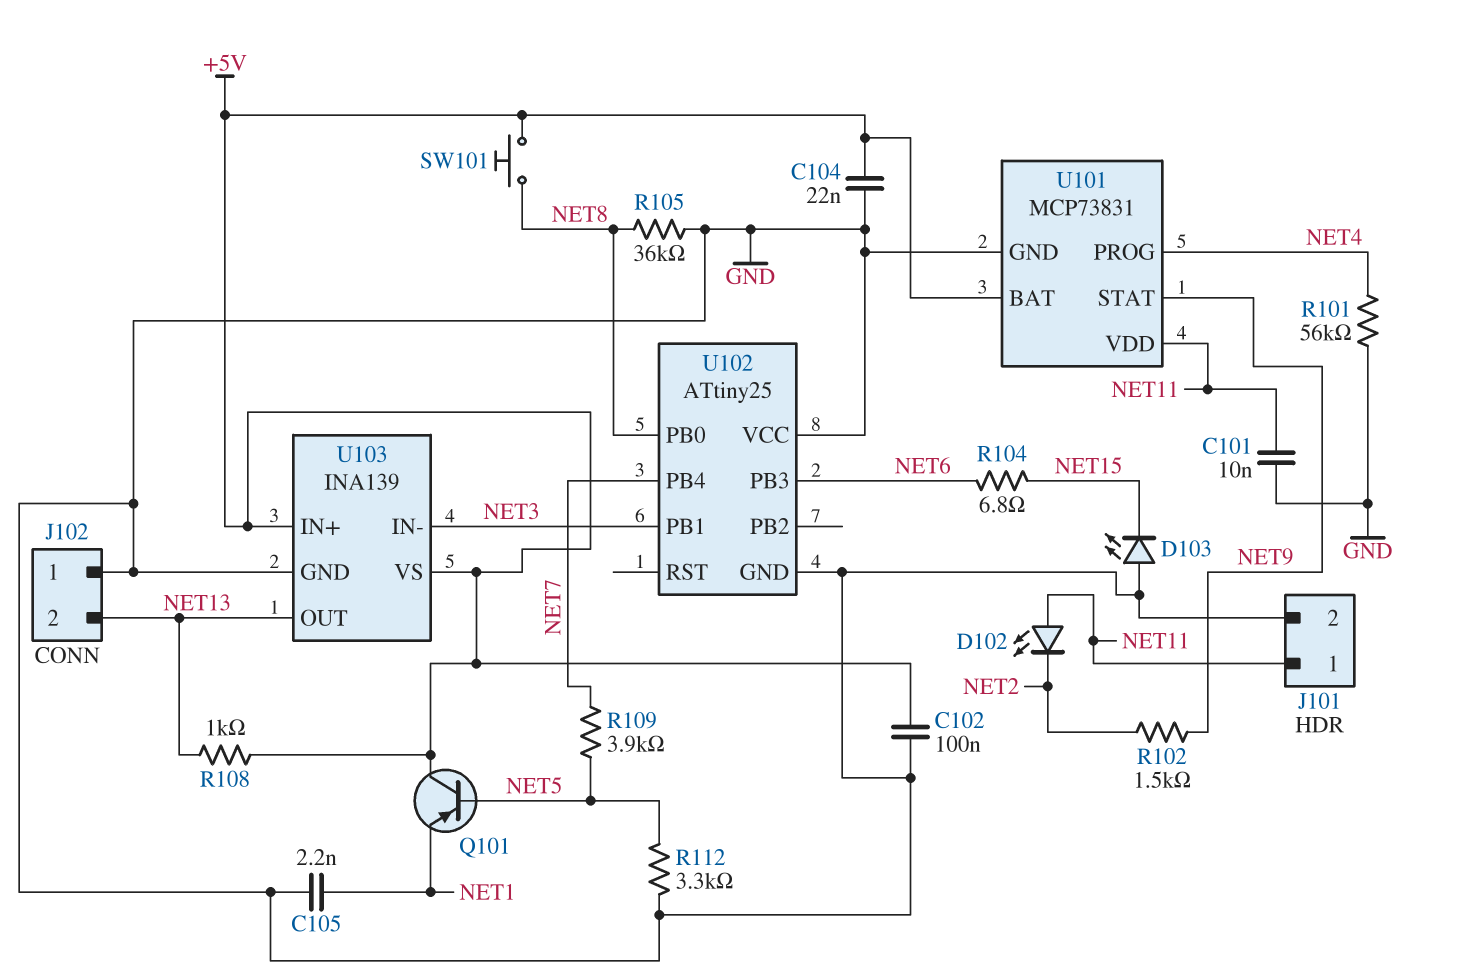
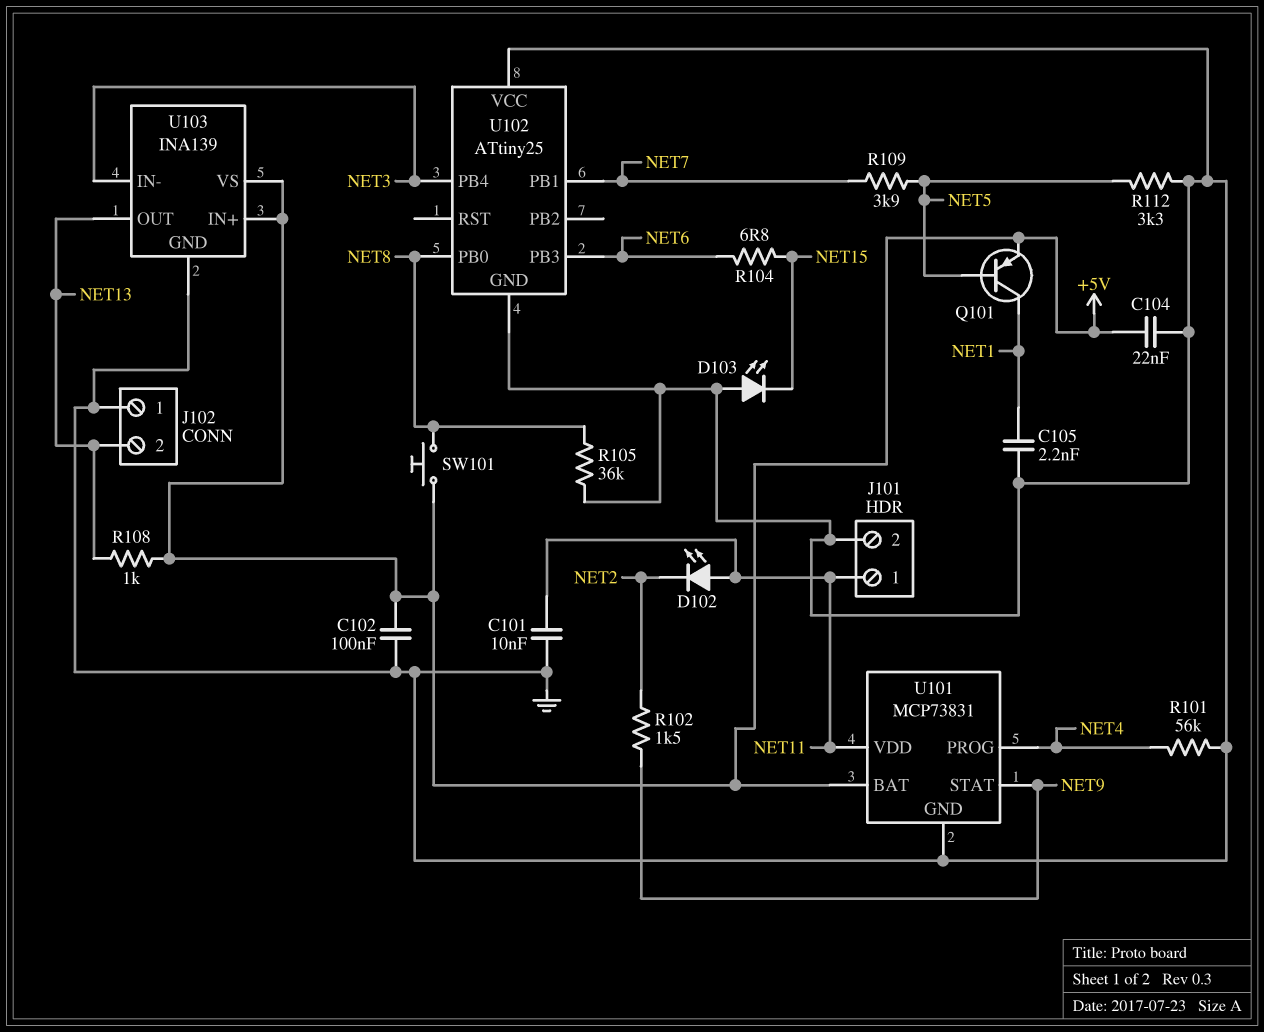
Q101: PNP (B NET5, C +5V, E NET1) -> PNP (B NET5, C NET1, E +5V)
U102 pin PB1: NET3 -> NET7
U102 pin PB4: NET7 -> NET3

